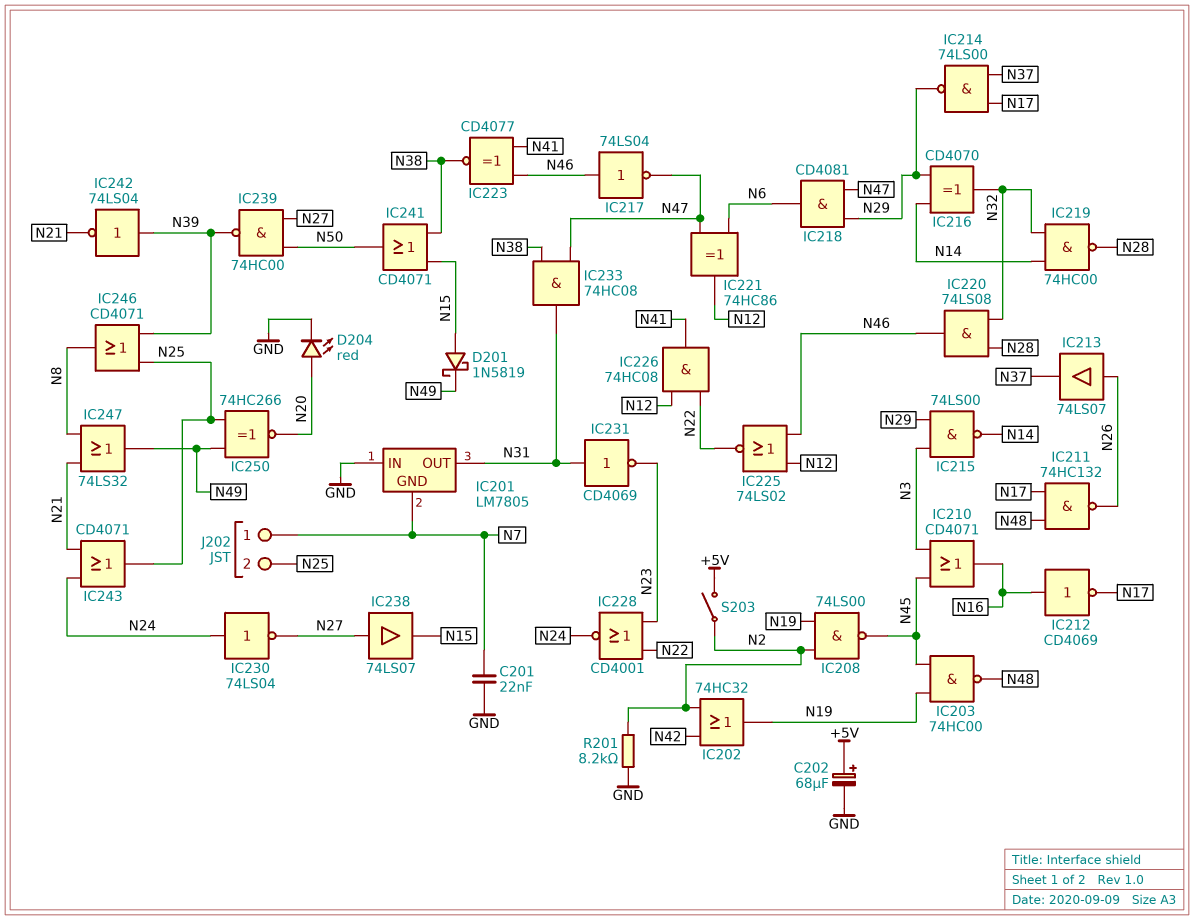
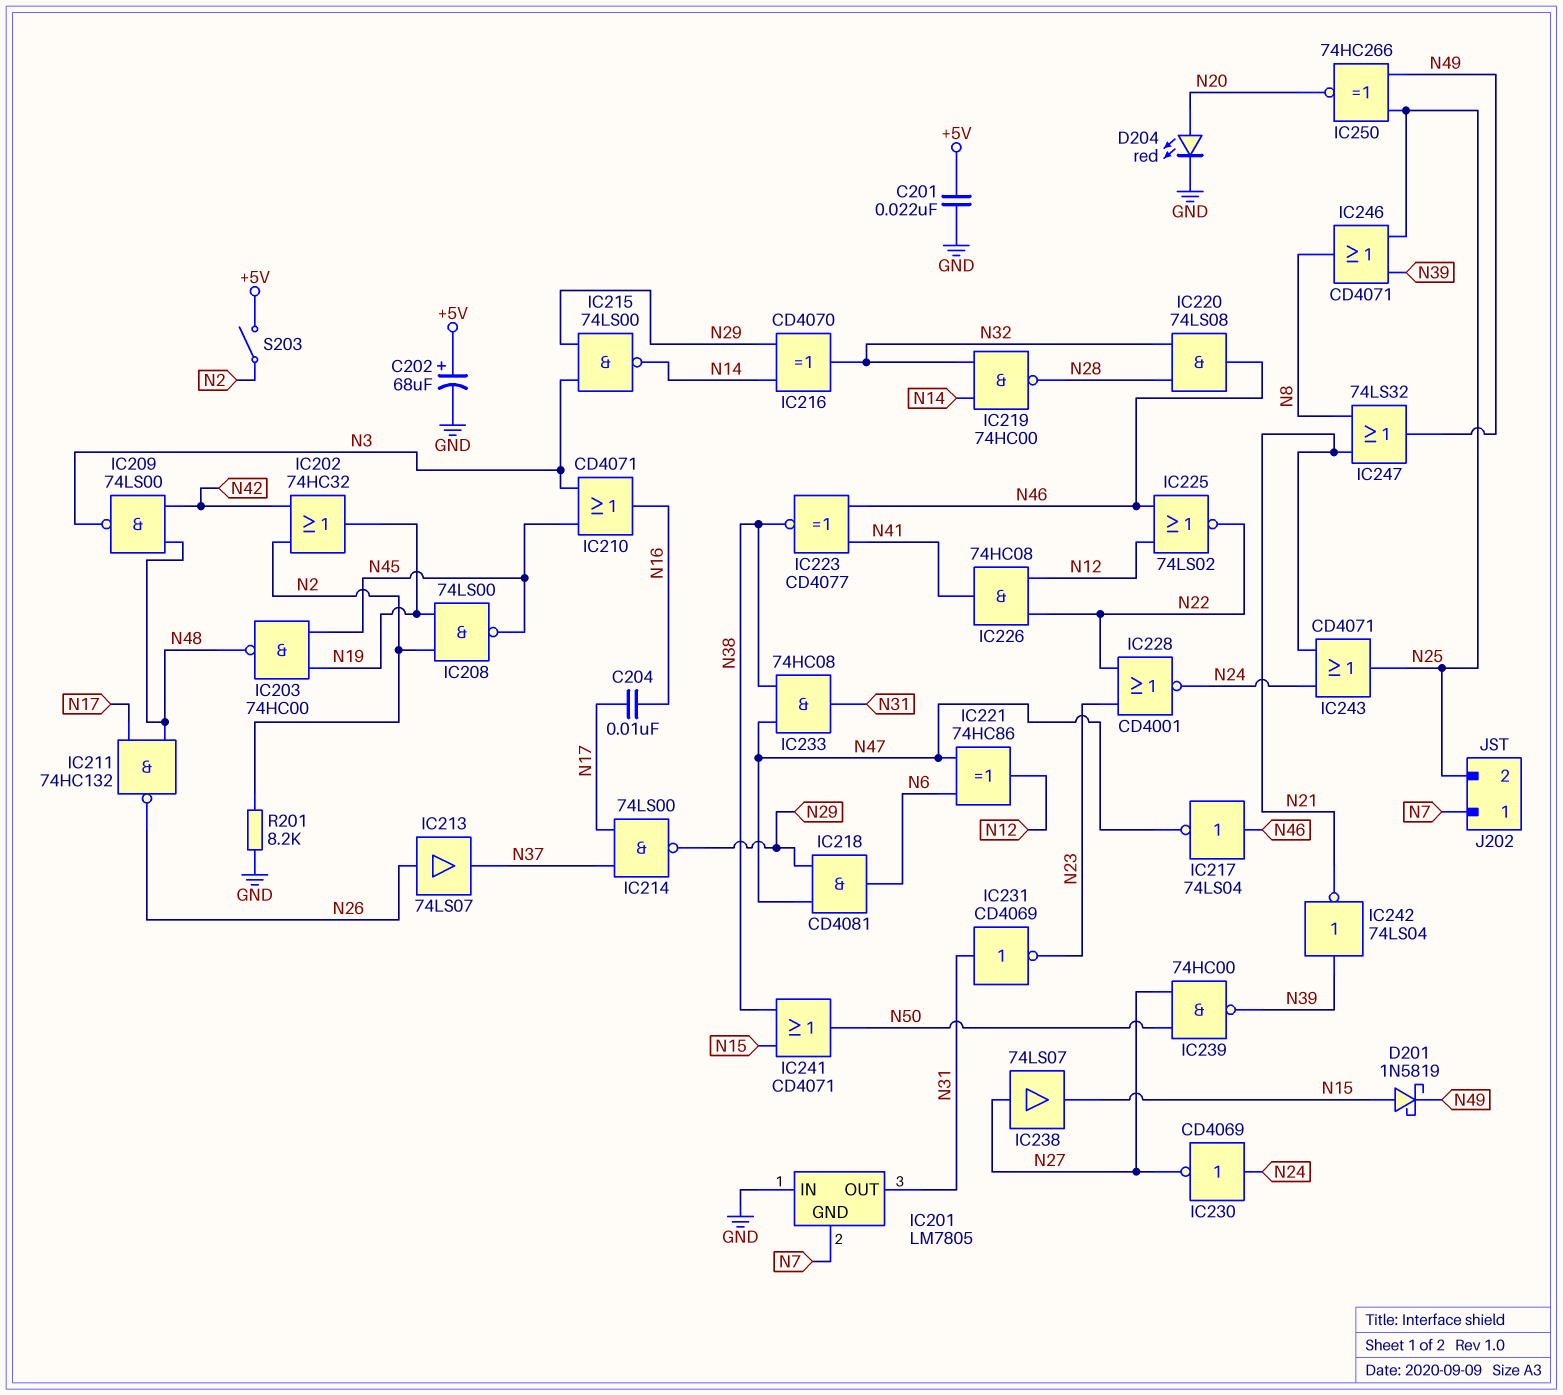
C201: 22nF (GND, N7) -> 22nF (+5V, GND)
C204: none -> 10nF (N16, N17)
IC209: none -> NAND 74LS00 (in N42, in N48, out N3)
IC212: NOT CD4069 (in N16, out N17) -> none
IC230: NOT 74LS04 (in N24, out N27) -> NOT CD4069 (in N24, out N27)

